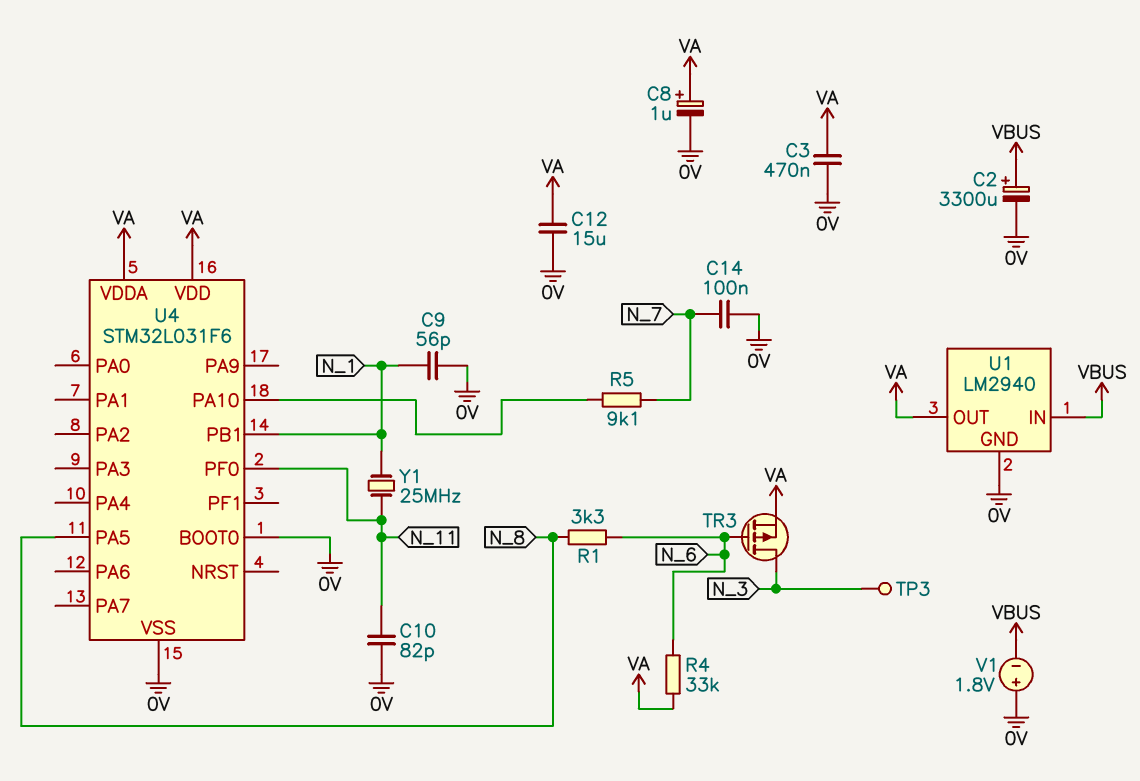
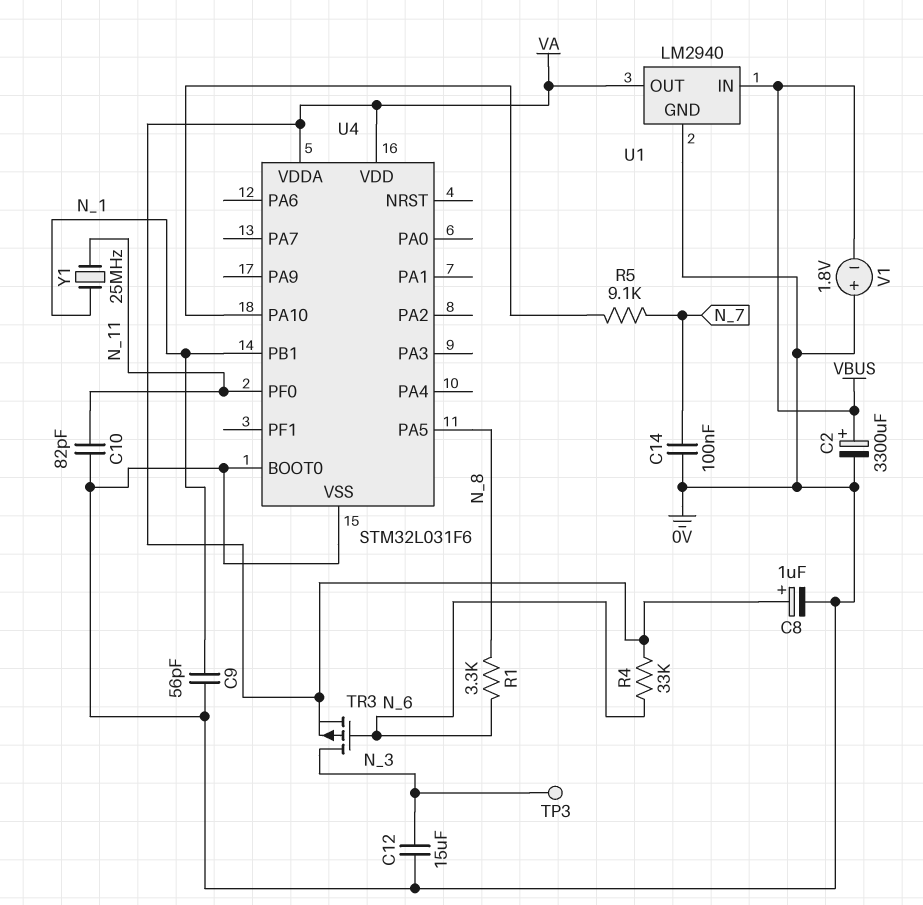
C3: 470nF (0V, VA) -> none
C12: 15uF (0V, VA) -> 15uF (0V, N_3)

